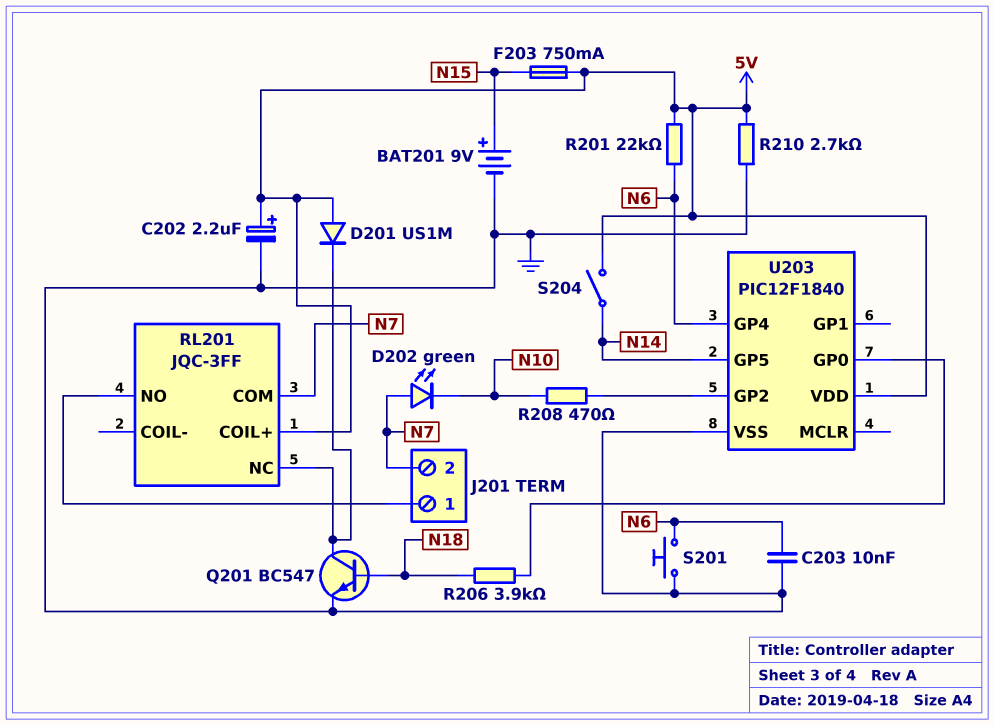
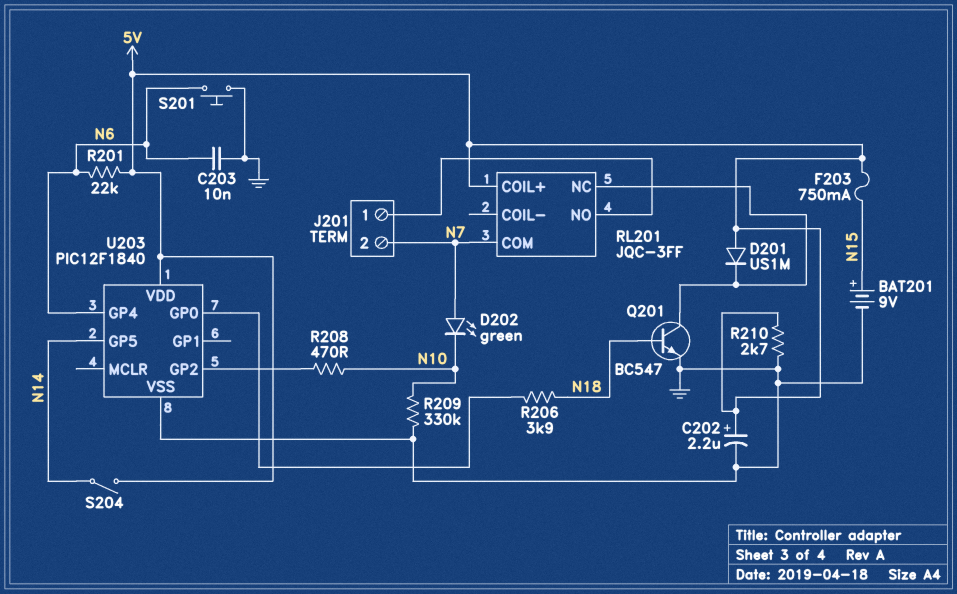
R209: none -> 330k (GND, N10)

